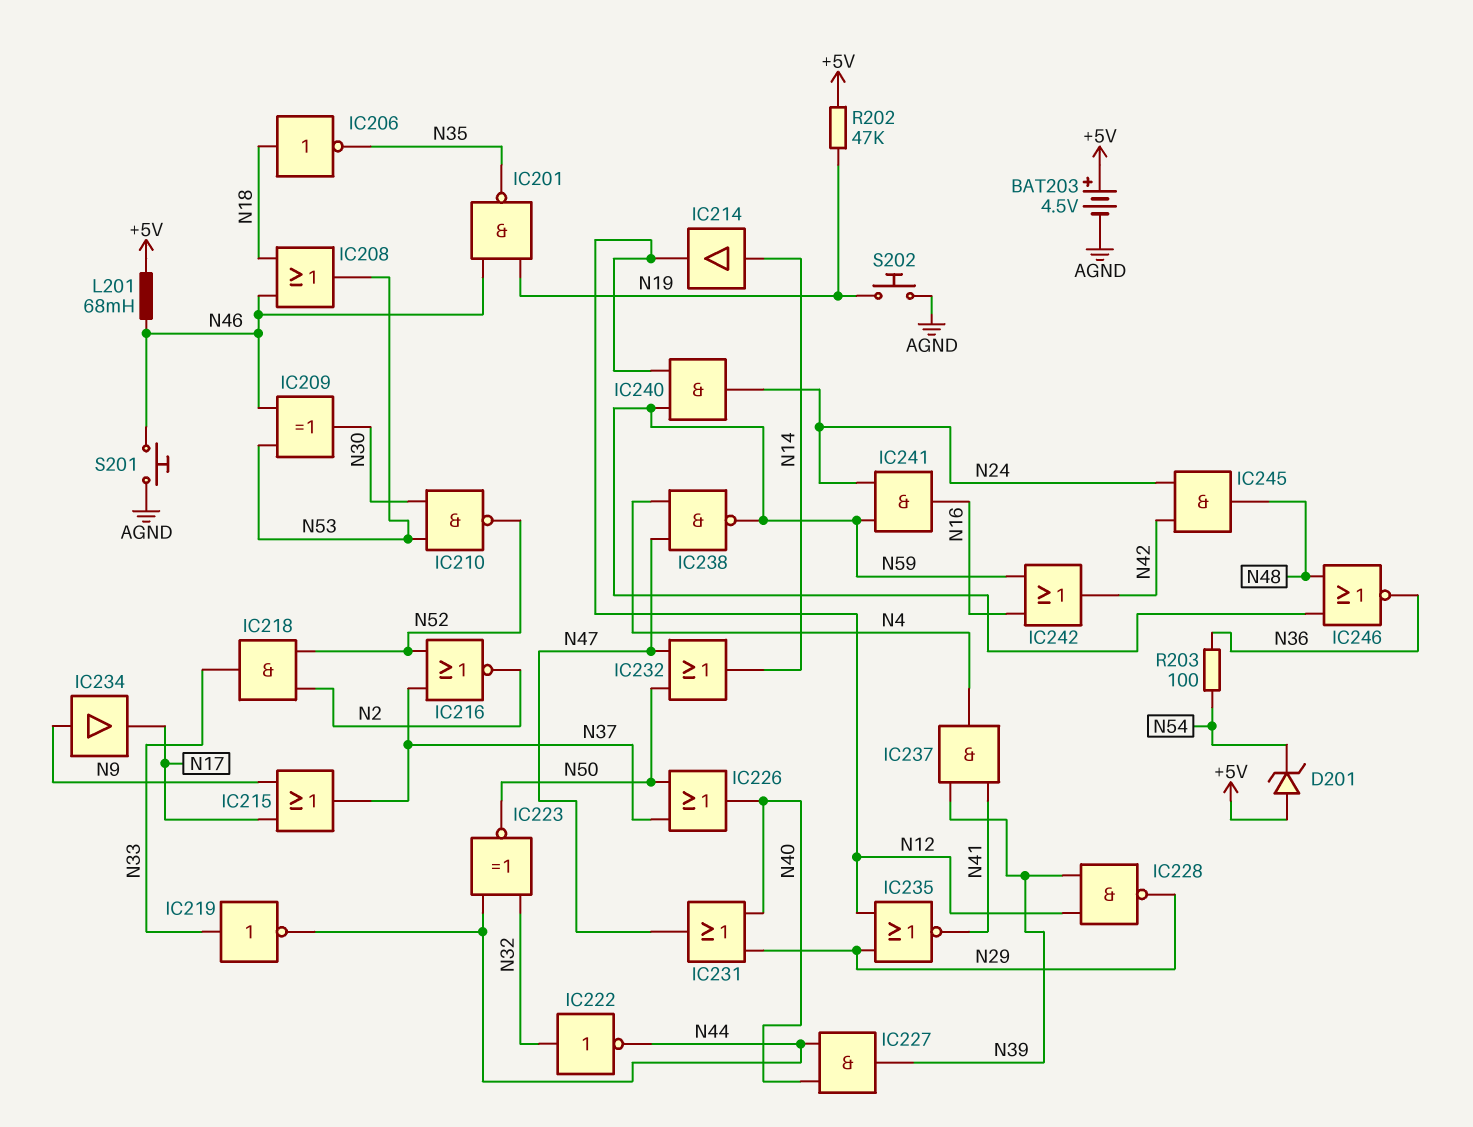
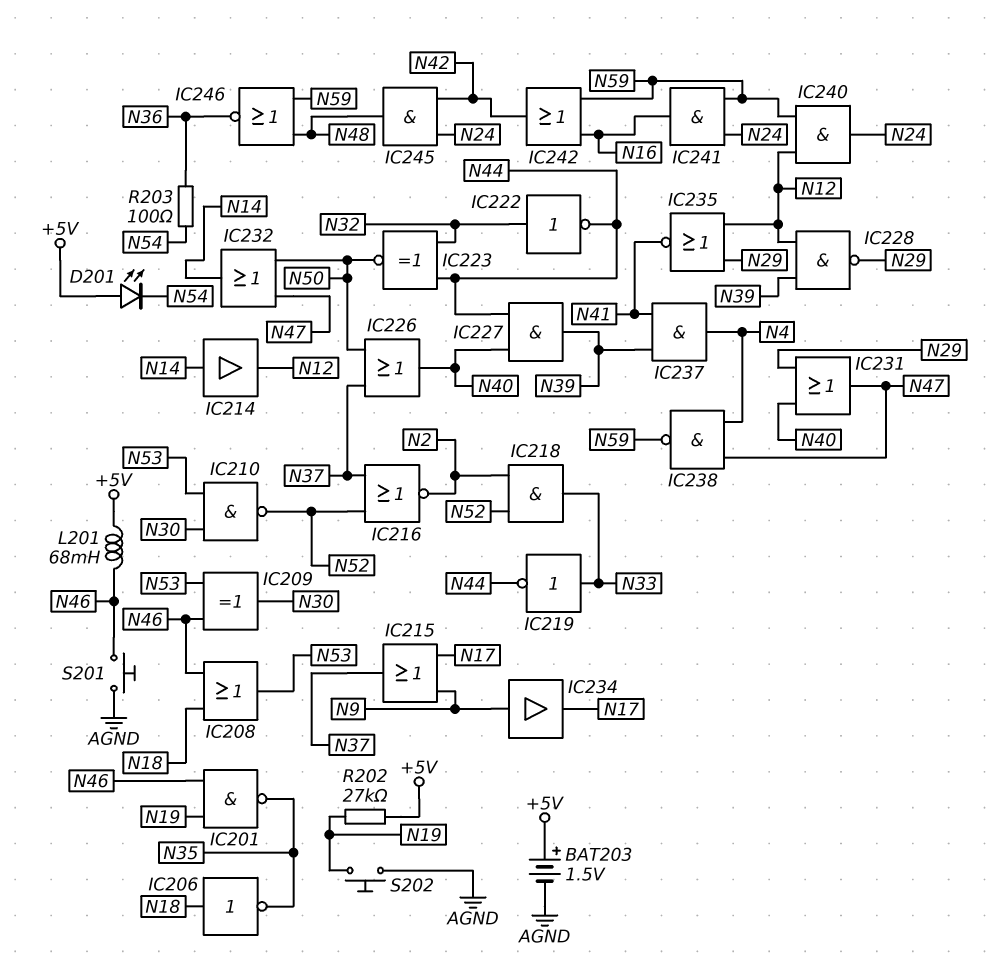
BAT203: 4.5V (plus +5V, minus AGND) -> 1.5V (plus +5V, minus AGND)
D201: zener (A +5V, K N54) -> LED (A +5V, K N54)
R202: 47k (+5V, N19) -> 27k (+5V, N19)

